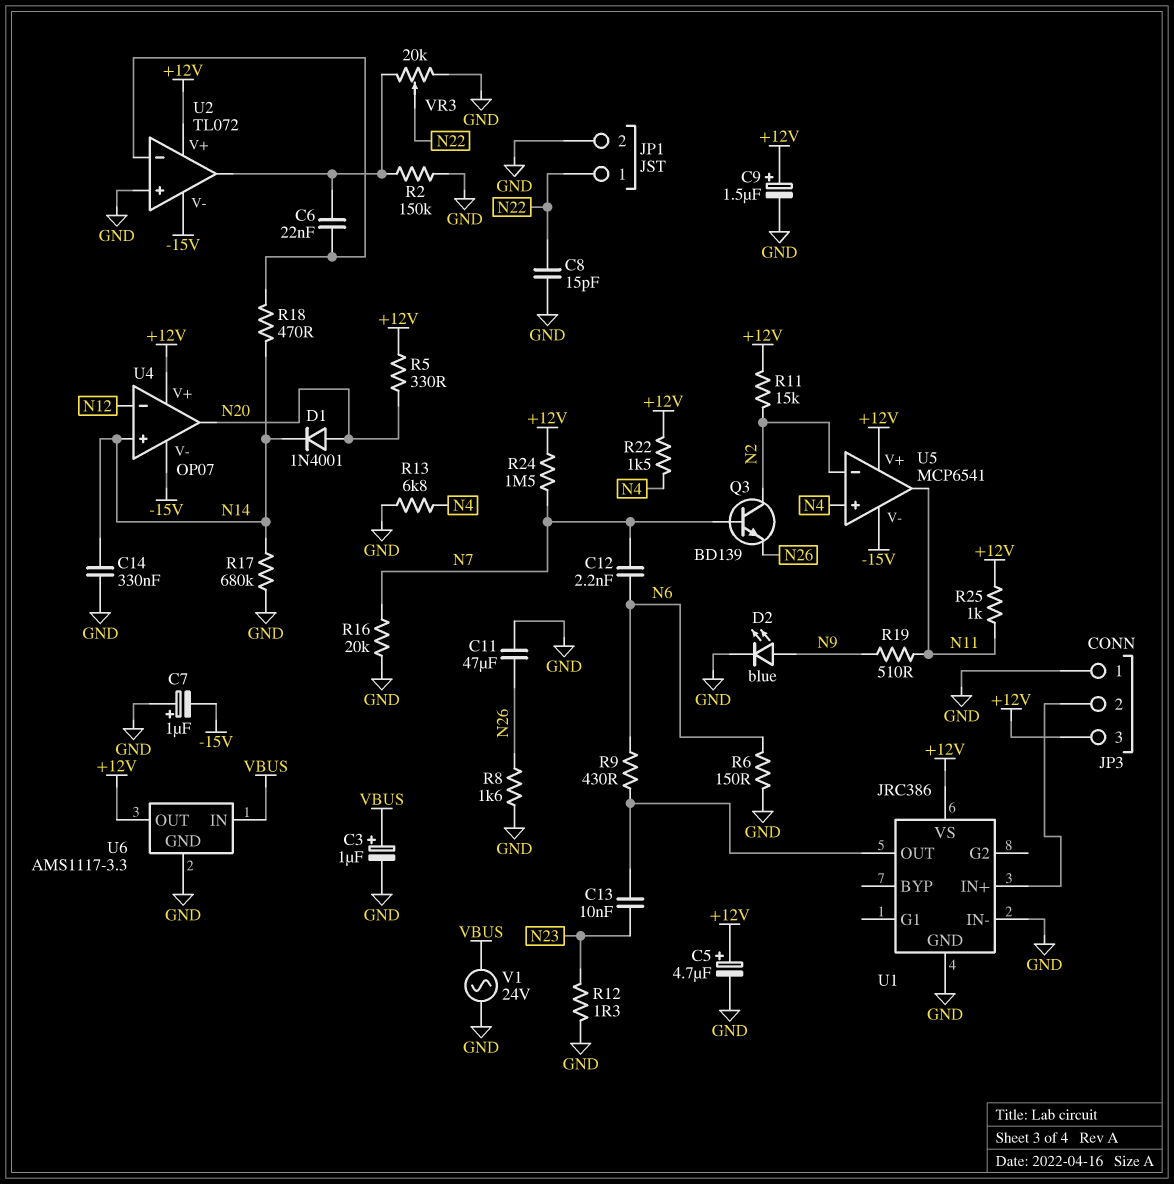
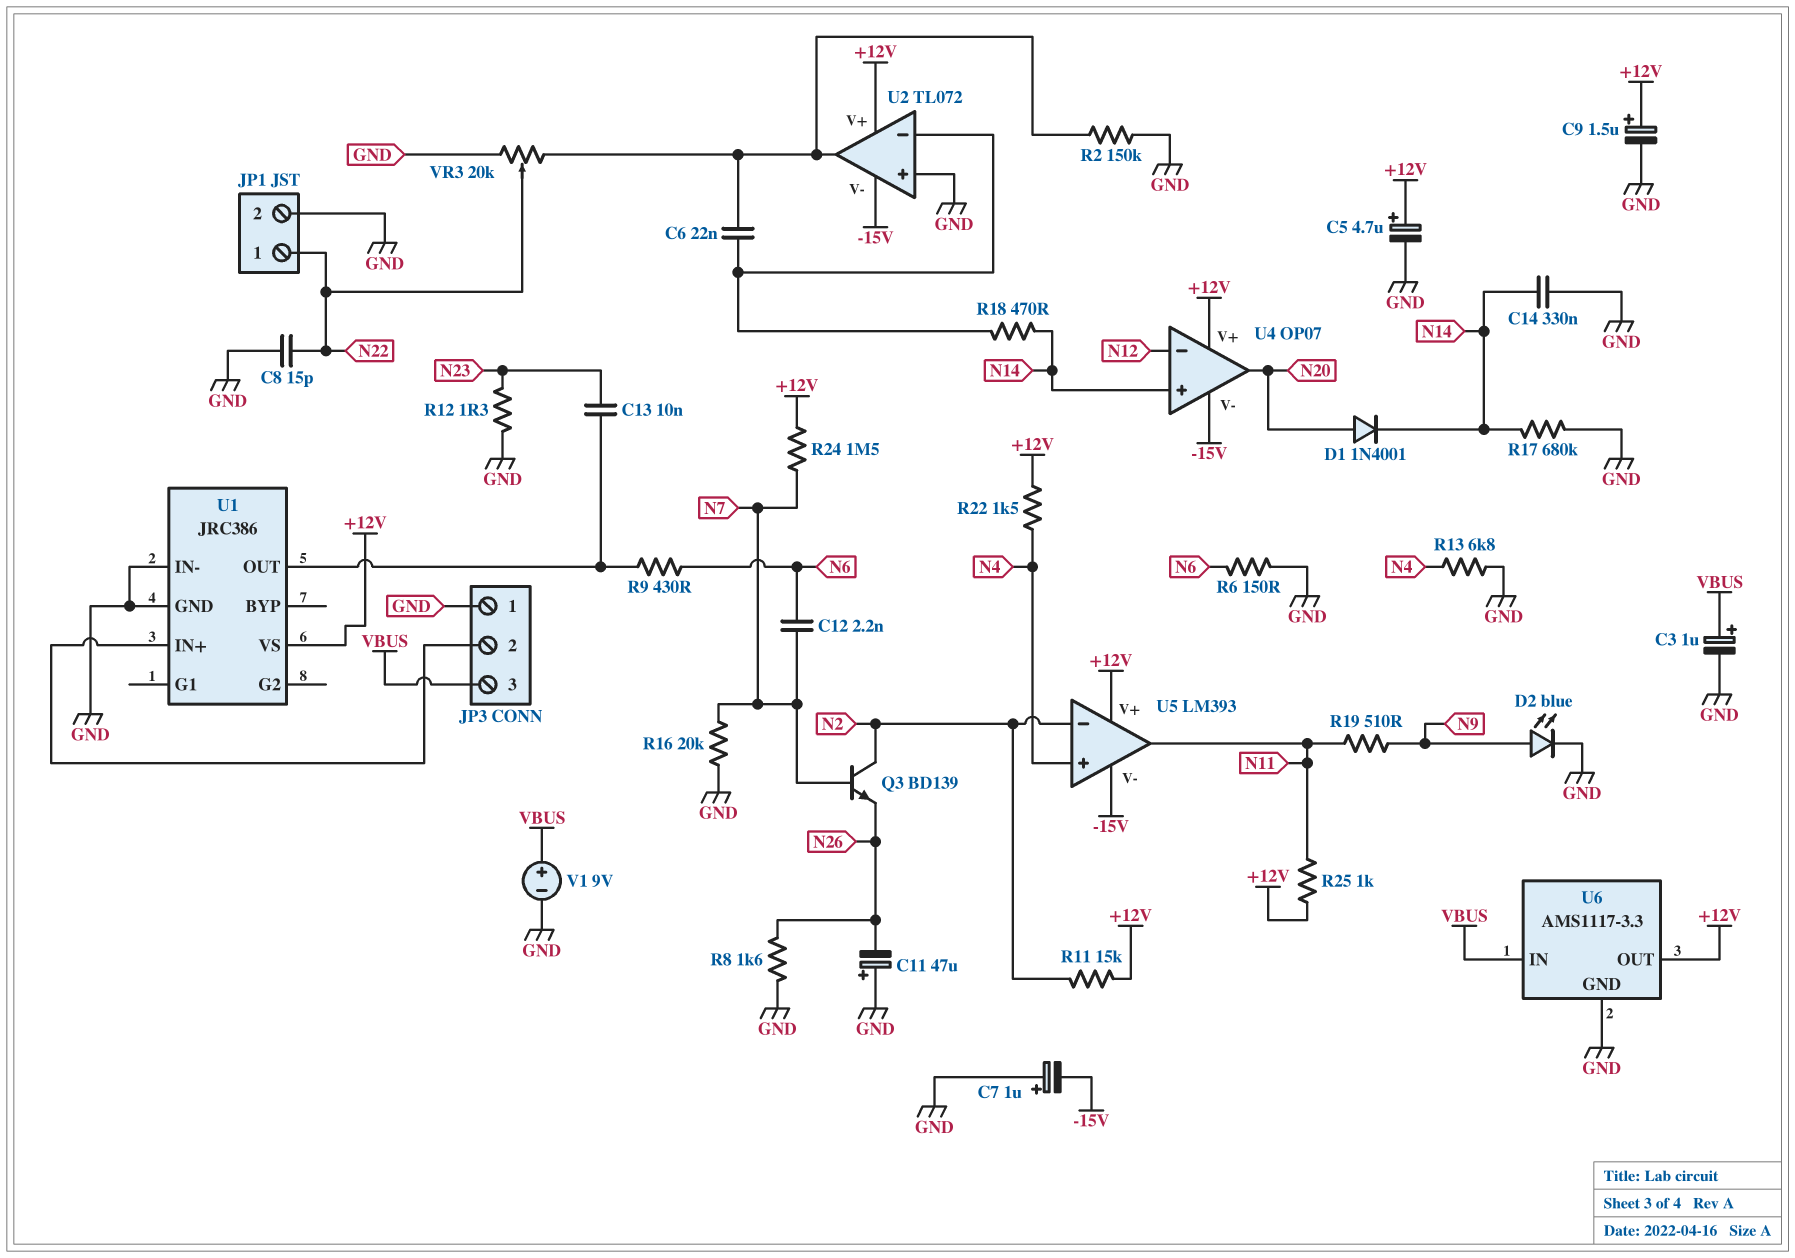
C11: 47uF (GND, N26) -> 47uF (plus GND, minus N26)
JP3 pin 3: +12V -> VBUS
R5: 330 (+12V, N20) -> none
U5: MCP6541 -> LM393
V1: AC 24V (GND, VBUS) -> 9V (plus VBUS, minus GND)

